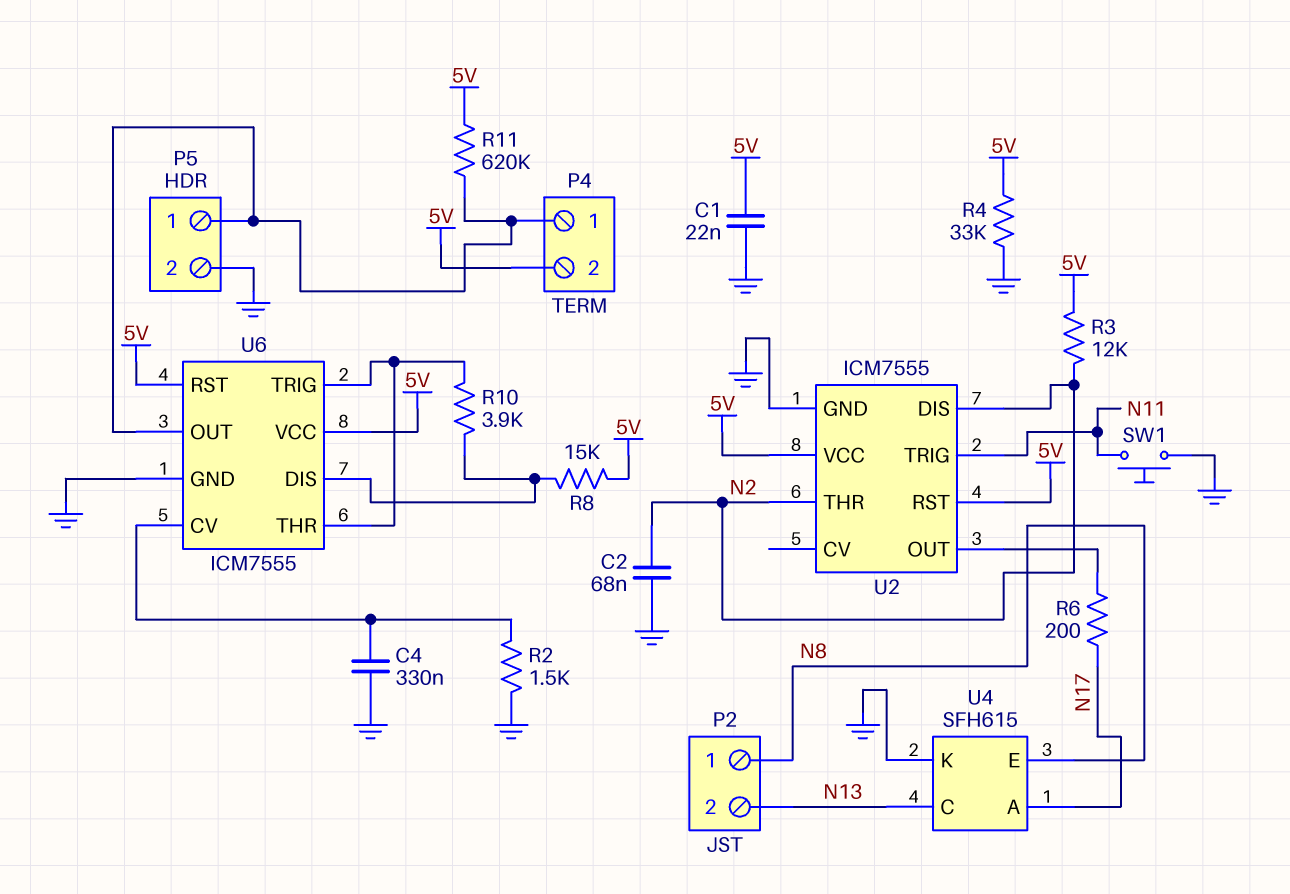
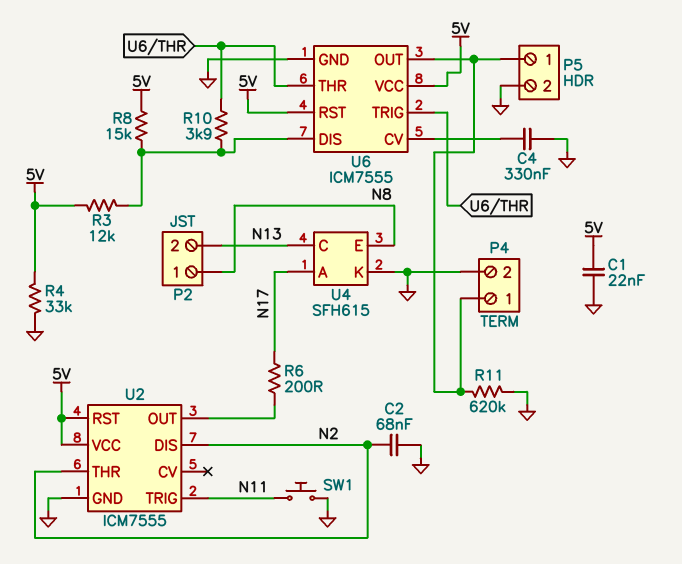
P4 pin 2: 5V -> GND
R2: 1.5k (GND, U6/CV) -> none
R3: 12k (5V, N2) -> 12k (5V, U6/DIS)
R11: 620k (5V, P4/1) -> 620k (GND, P4/1)

